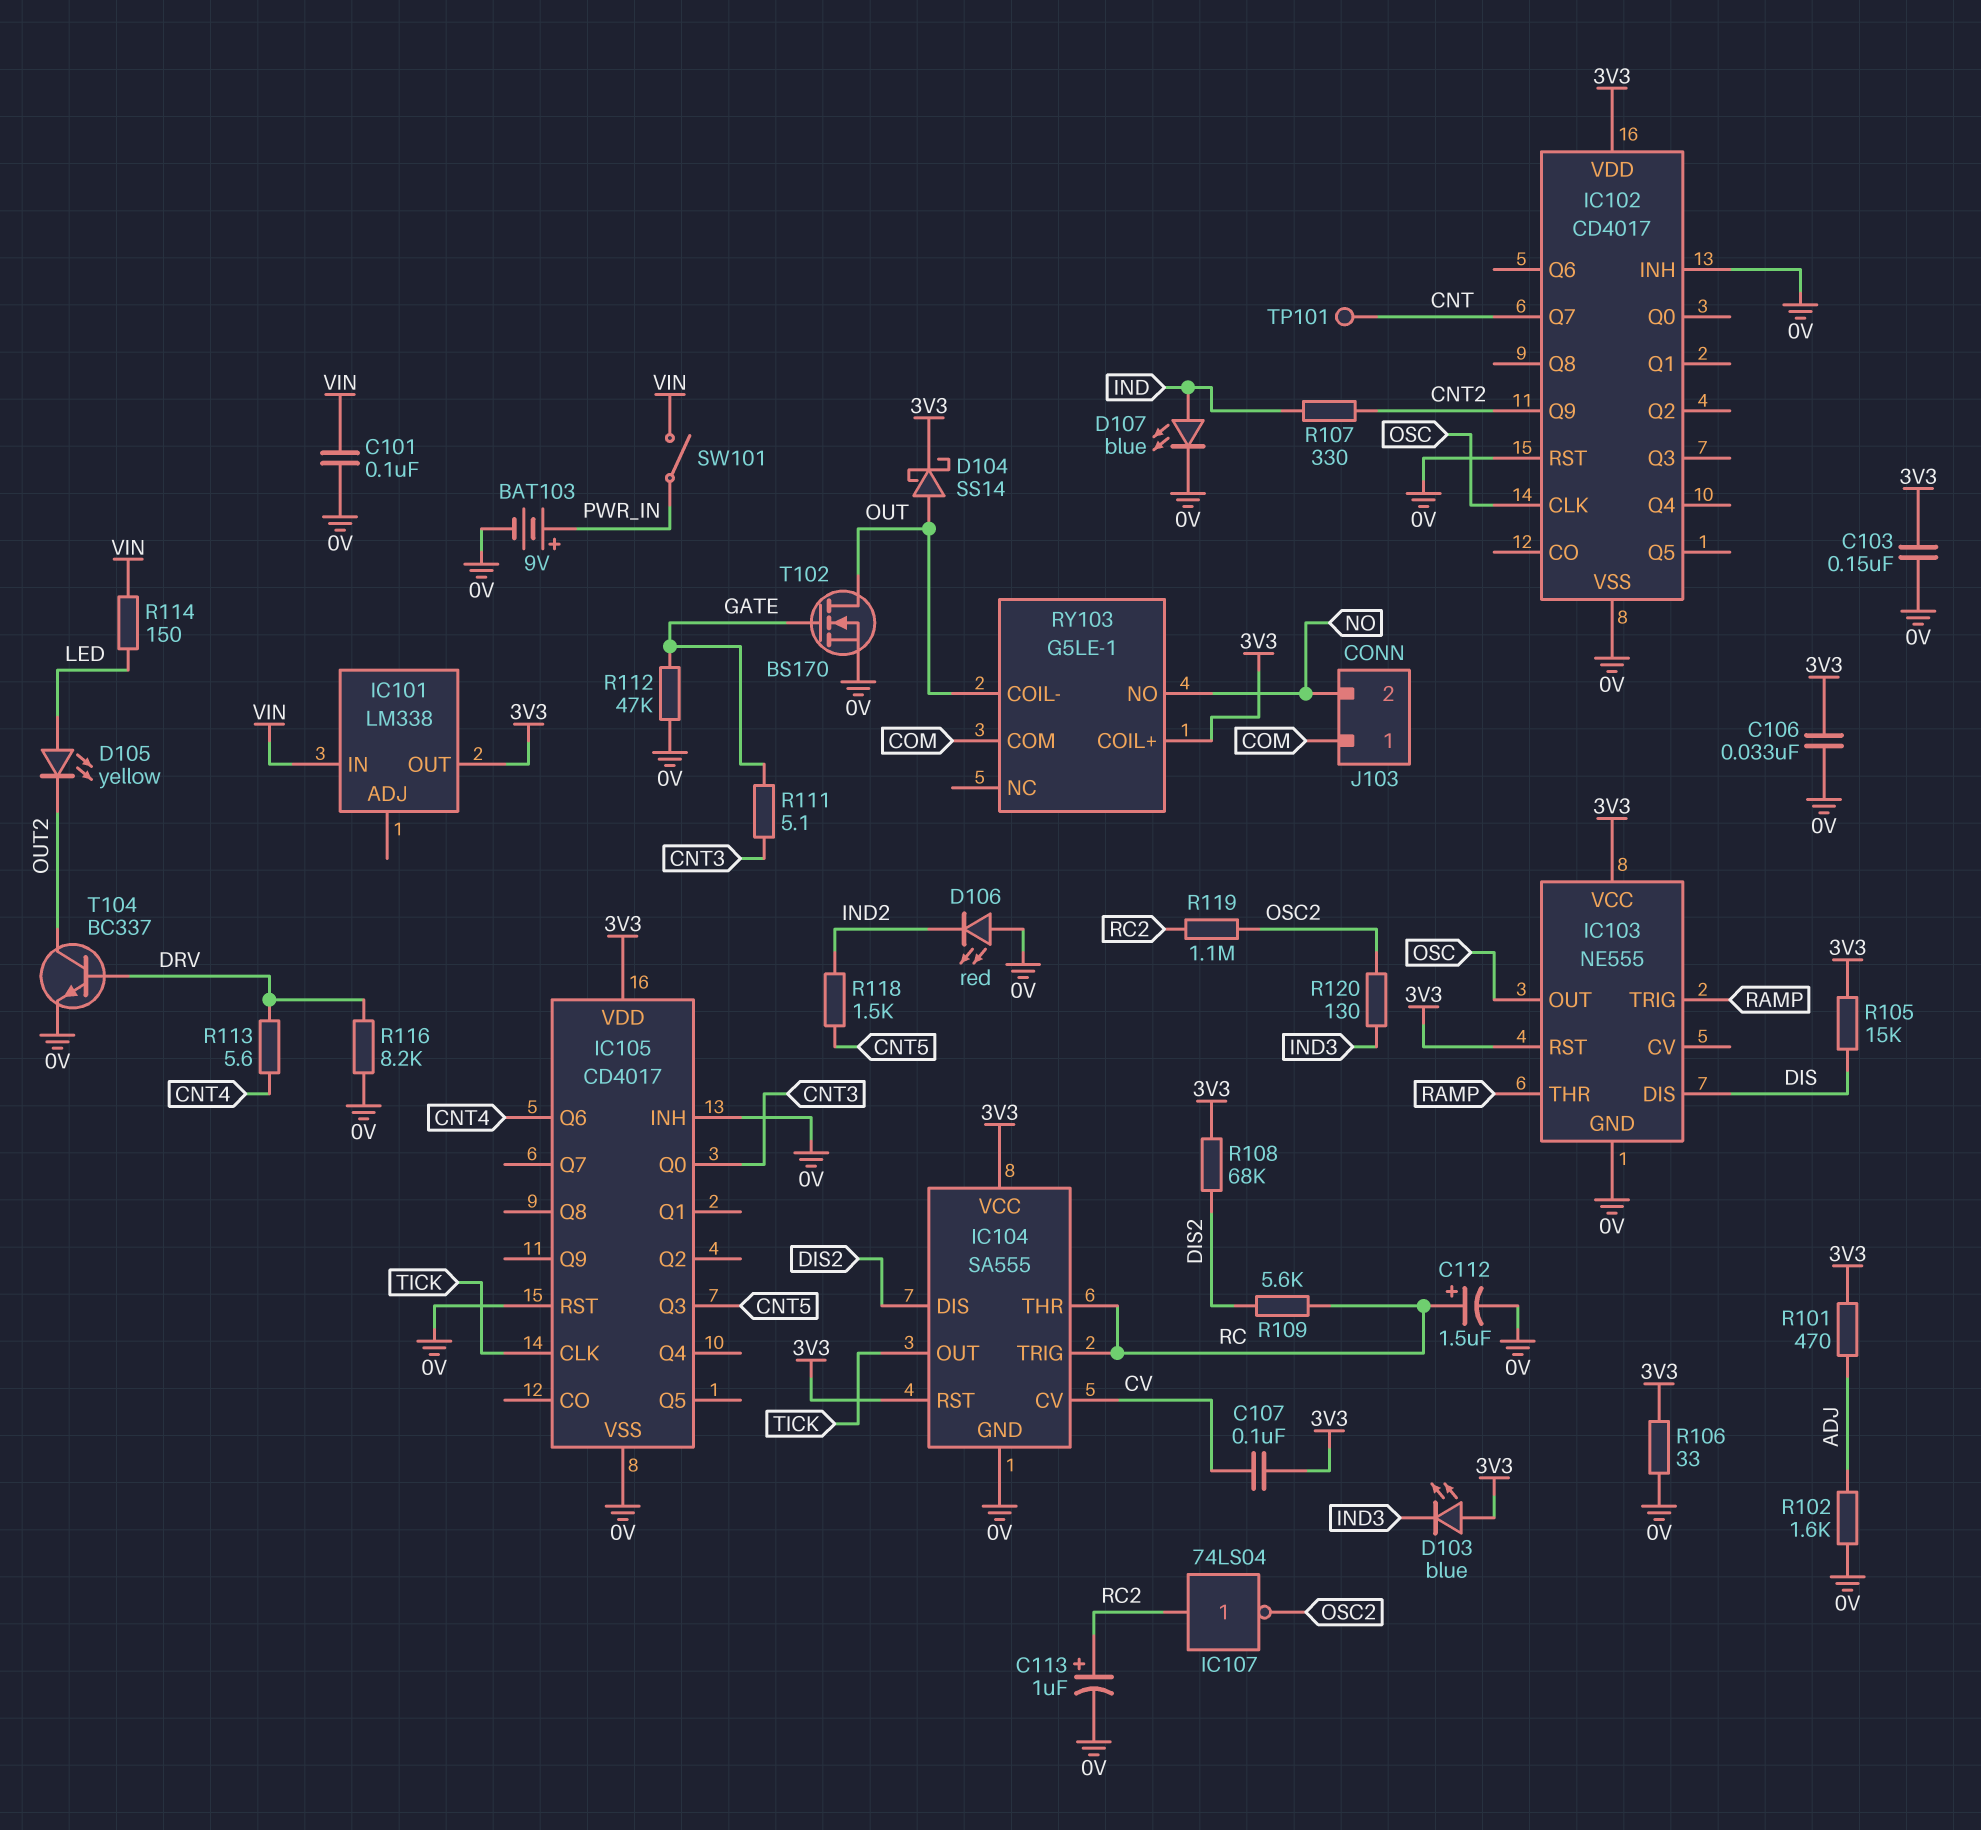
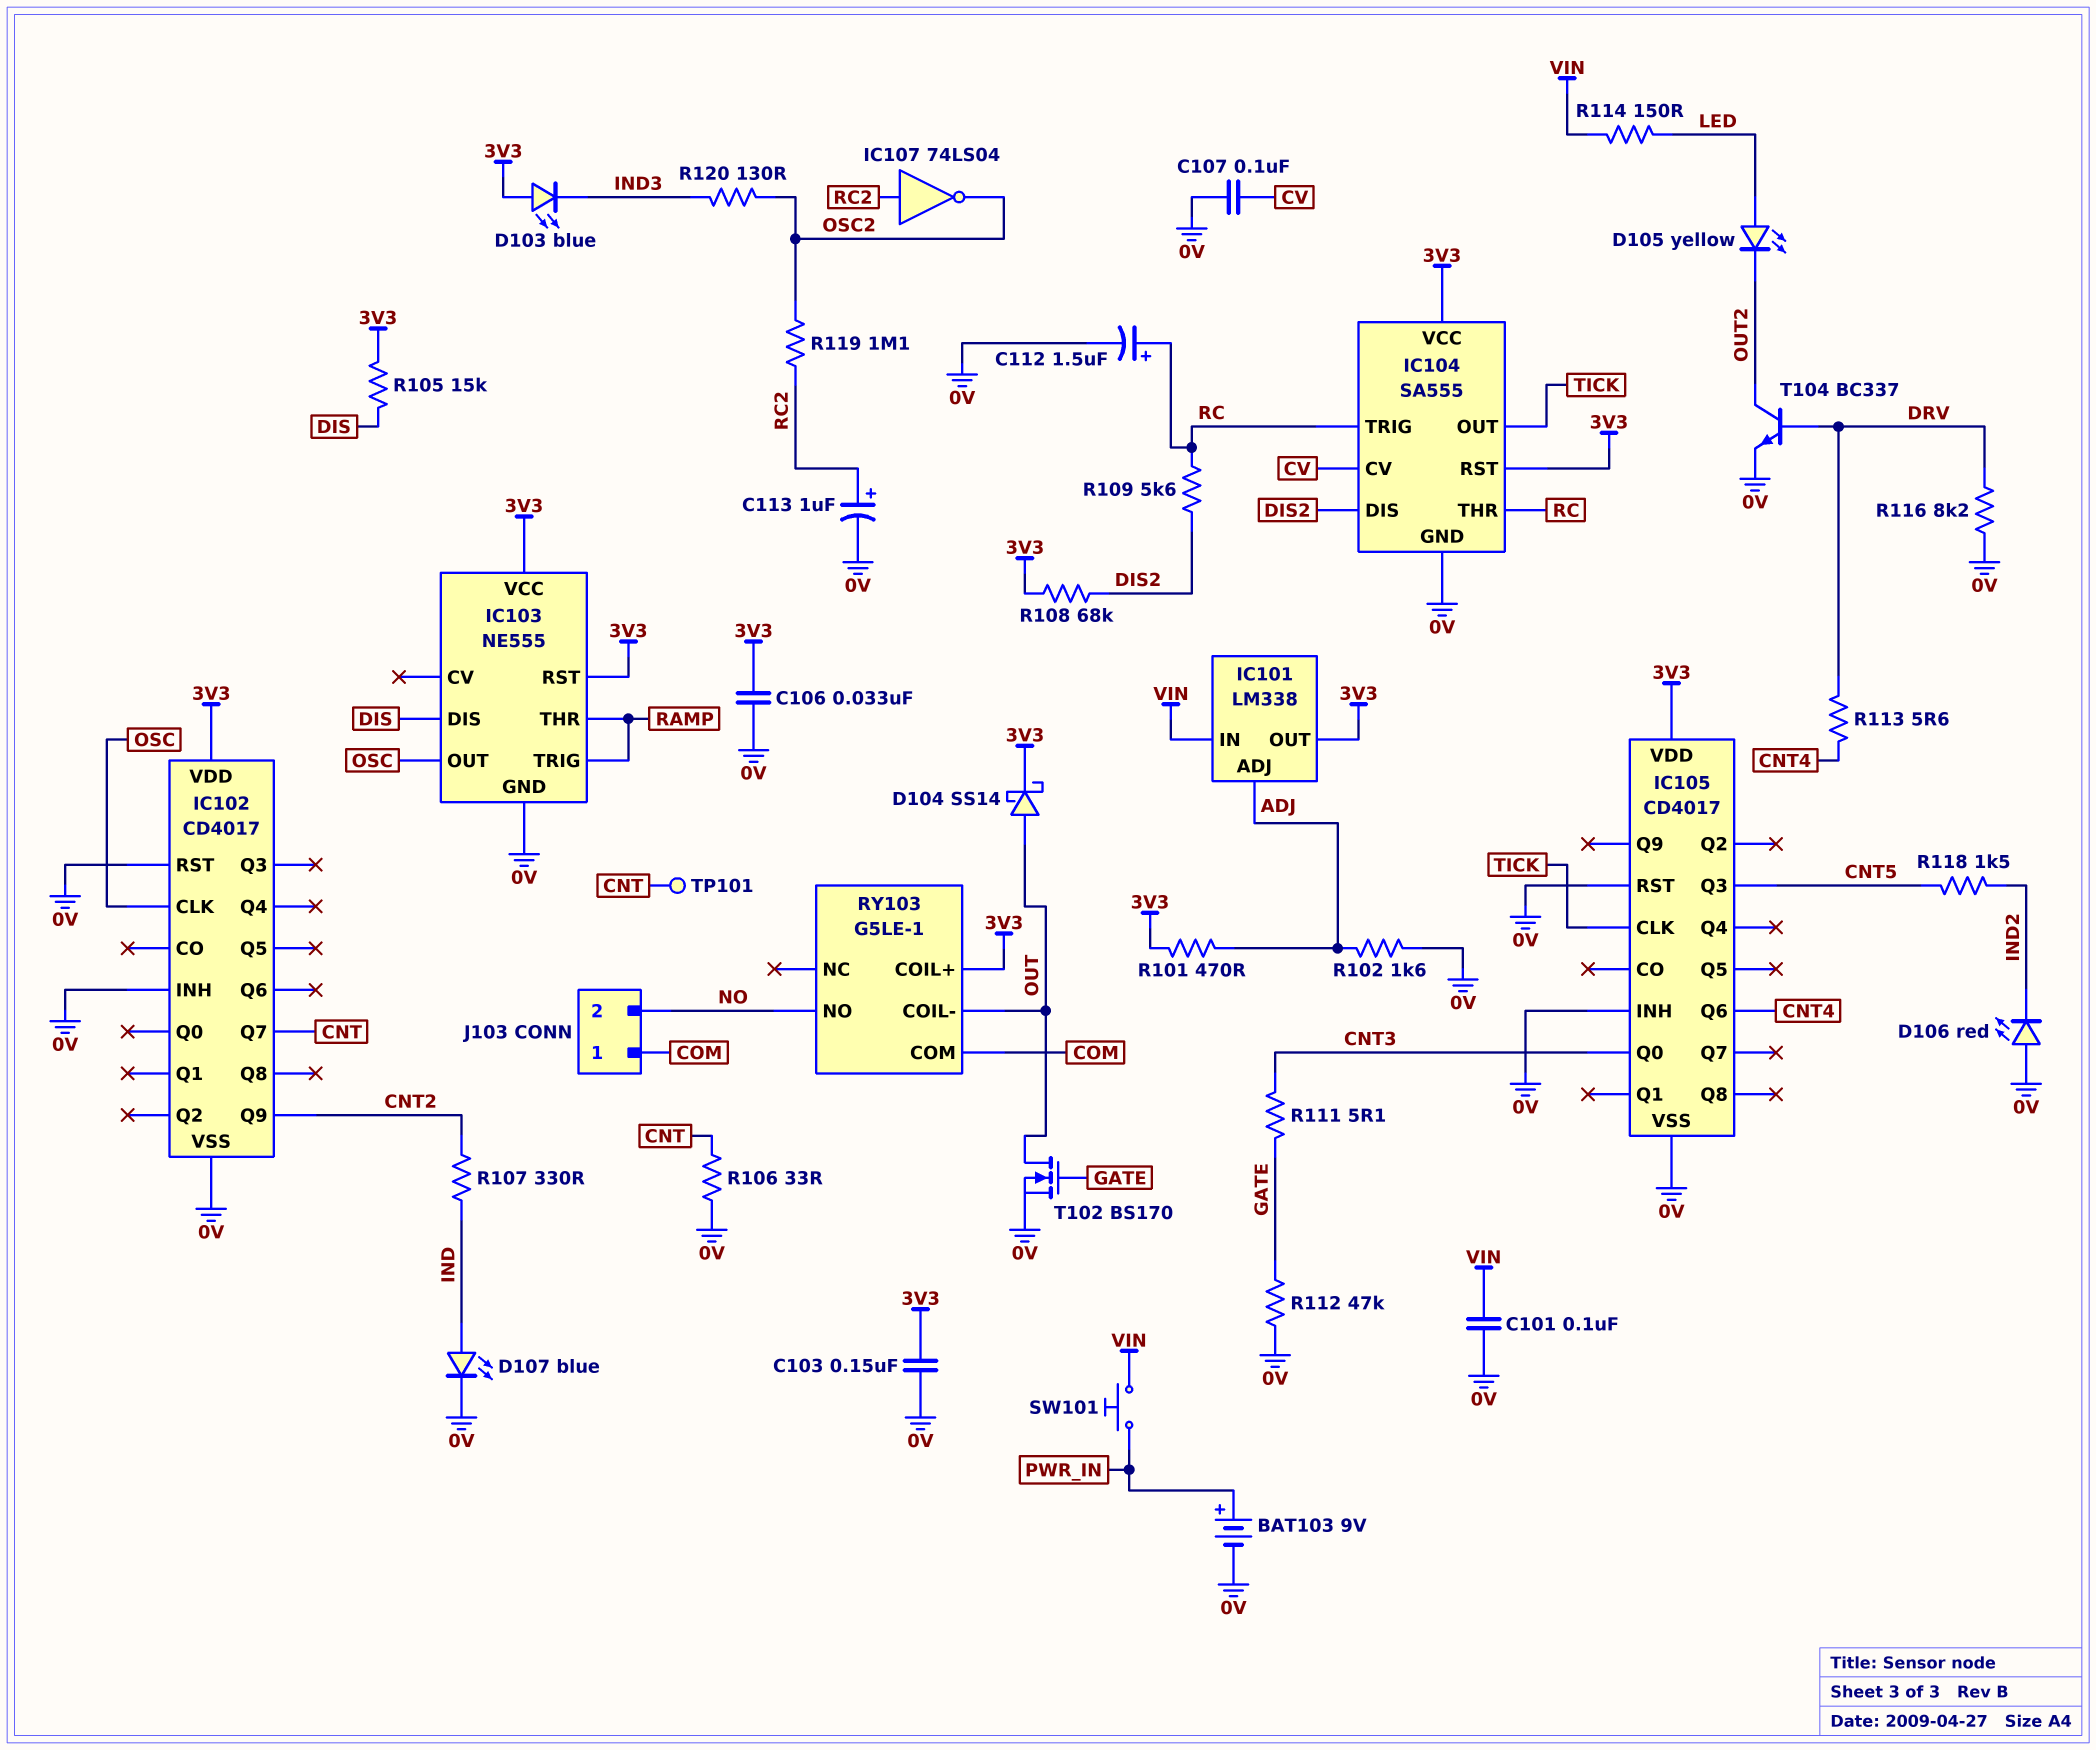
C107: 100nF (3V3, CV) -> 100nF (0V, CV)
IC101 pin ADJ: none -> ADJ
R106: 33 (0V, 3V3) -> 33 (0V, CNT)
SW101: switch (PWR_IN, VIN) -> button (PWR_IN, VIN)

